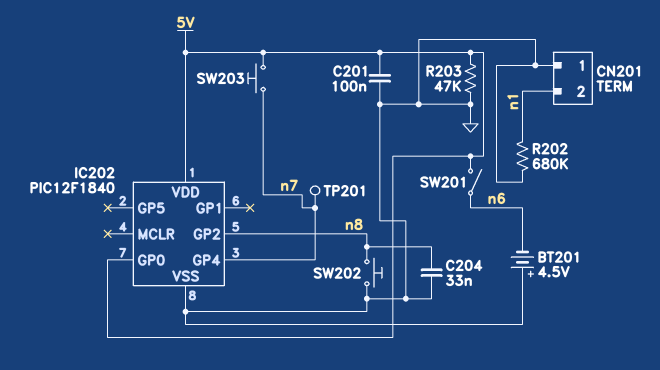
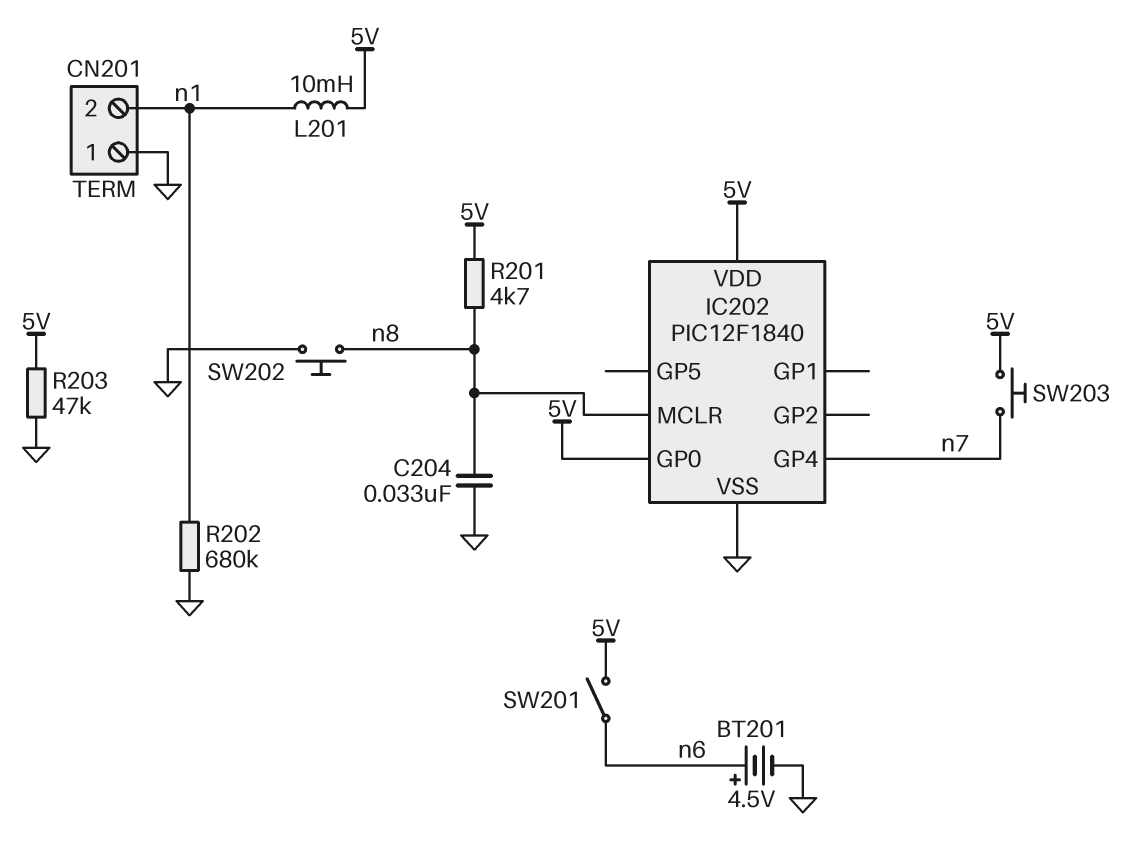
BT201: 4.5V (plus GND, minus n6) -> 4.5V (plus n6, minus GND)
C201: 100nF (5V, GND) -> none
IC202 pin GP2: n8 -> none
IC202 pin MCLR: none -> n8
L201: none -> 10mH (5V, n1)
R201: none -> 4.7k (5V, n8)
TP201: test point (n7) -> none

